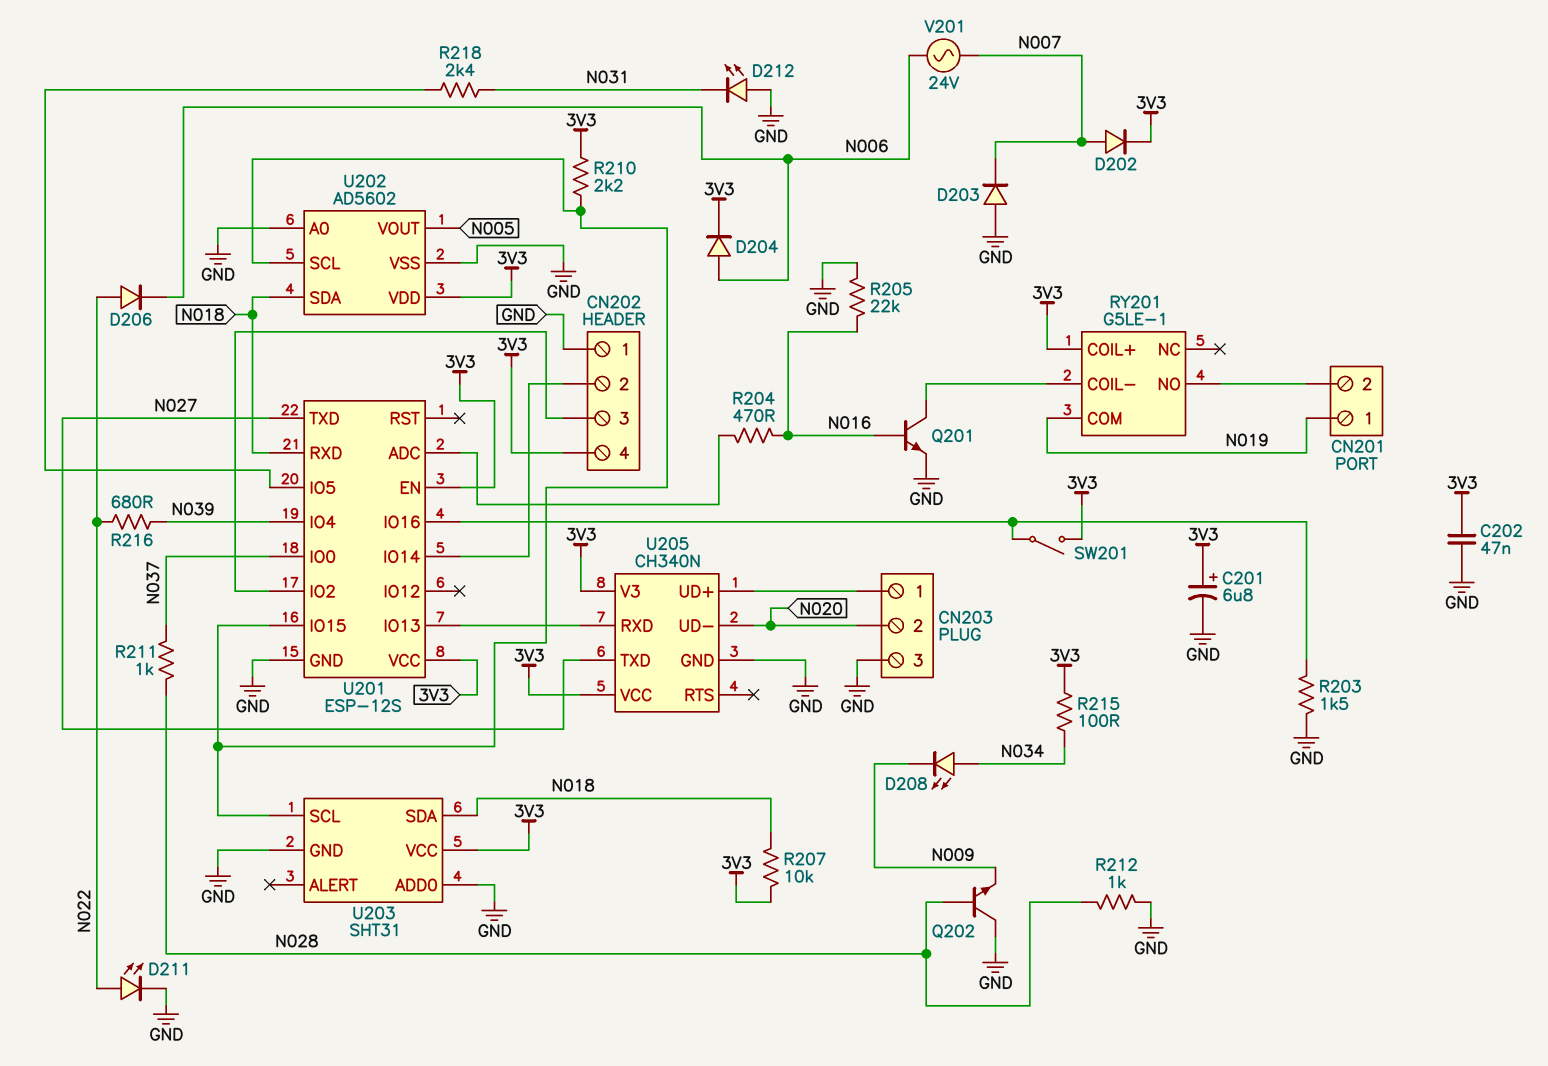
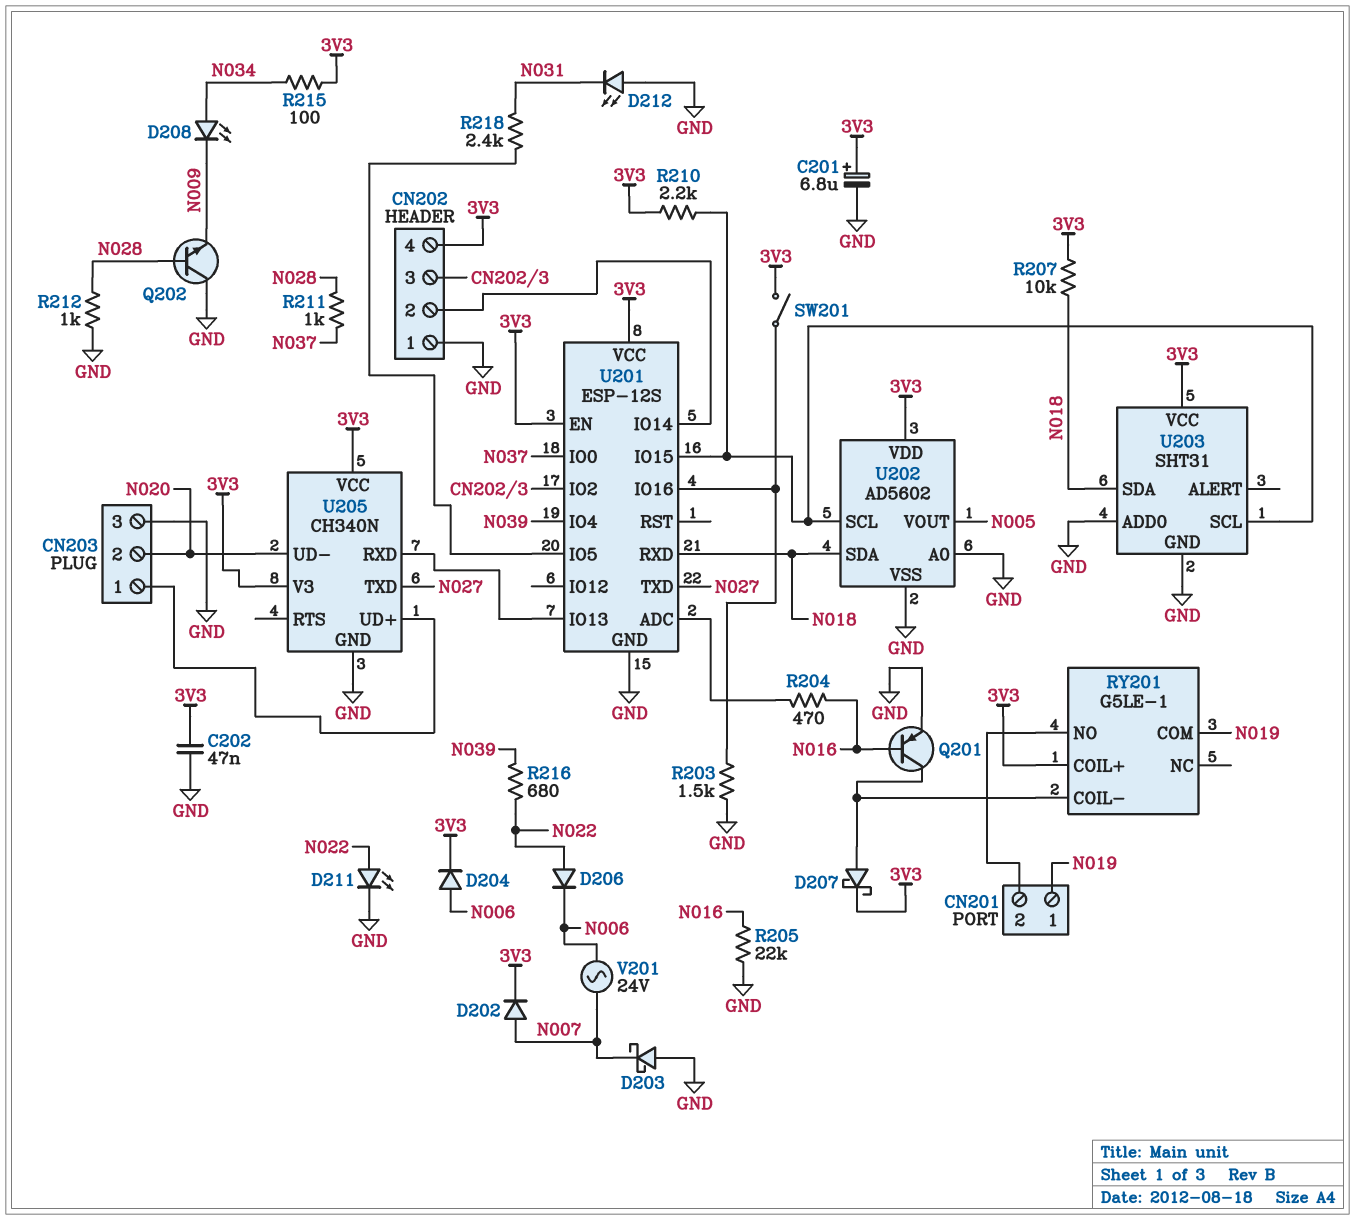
D203: diode (A GND, K N007) -> schottky (A GND, K N007)
D207: none -> schottky (A RY201/COIL-, K 3V3)
Q201: NPN (B N016, C RY201/COIL-, E GND) -> PNP (B N016, C RY201/COIL-, E GND)

